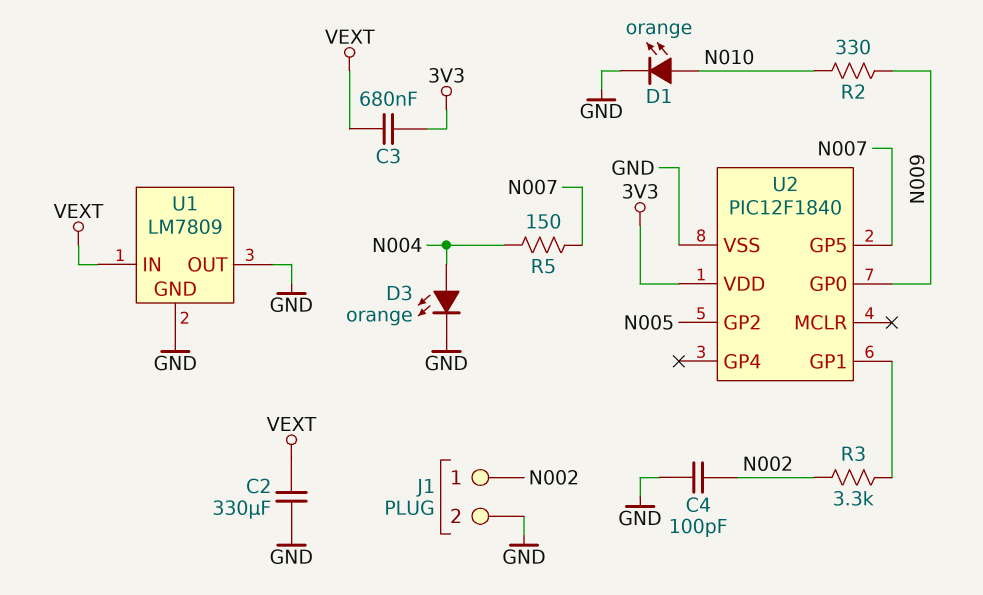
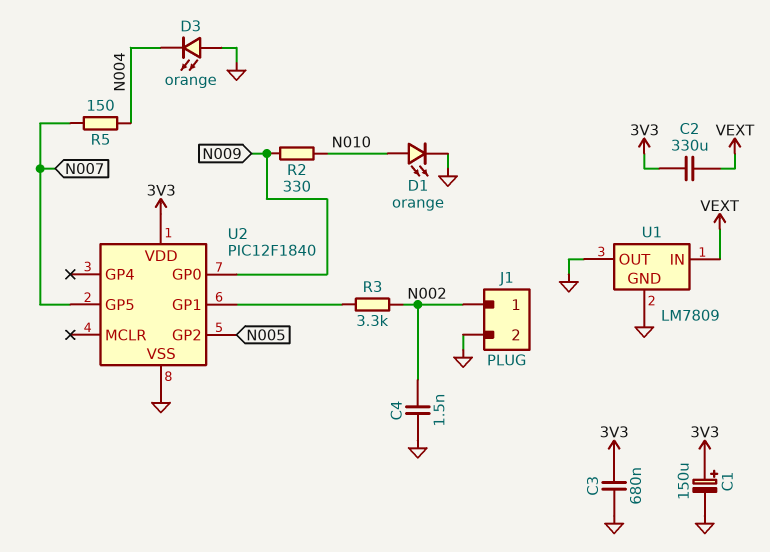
C1: none -> 150uF (plus 3V3, minus GND)
C2: 330uF (GND, VEXT) -> 330uF (3V3, VEXT)
C3: 680nF (3V3, VEXT) -> 680nF (3V3, GND)
C4: 100pF (GND, N002) -> 1.5nF (GND, N002)
D3: LED orange (A N004, K GND) -> LED orange (A GND, K N004)

